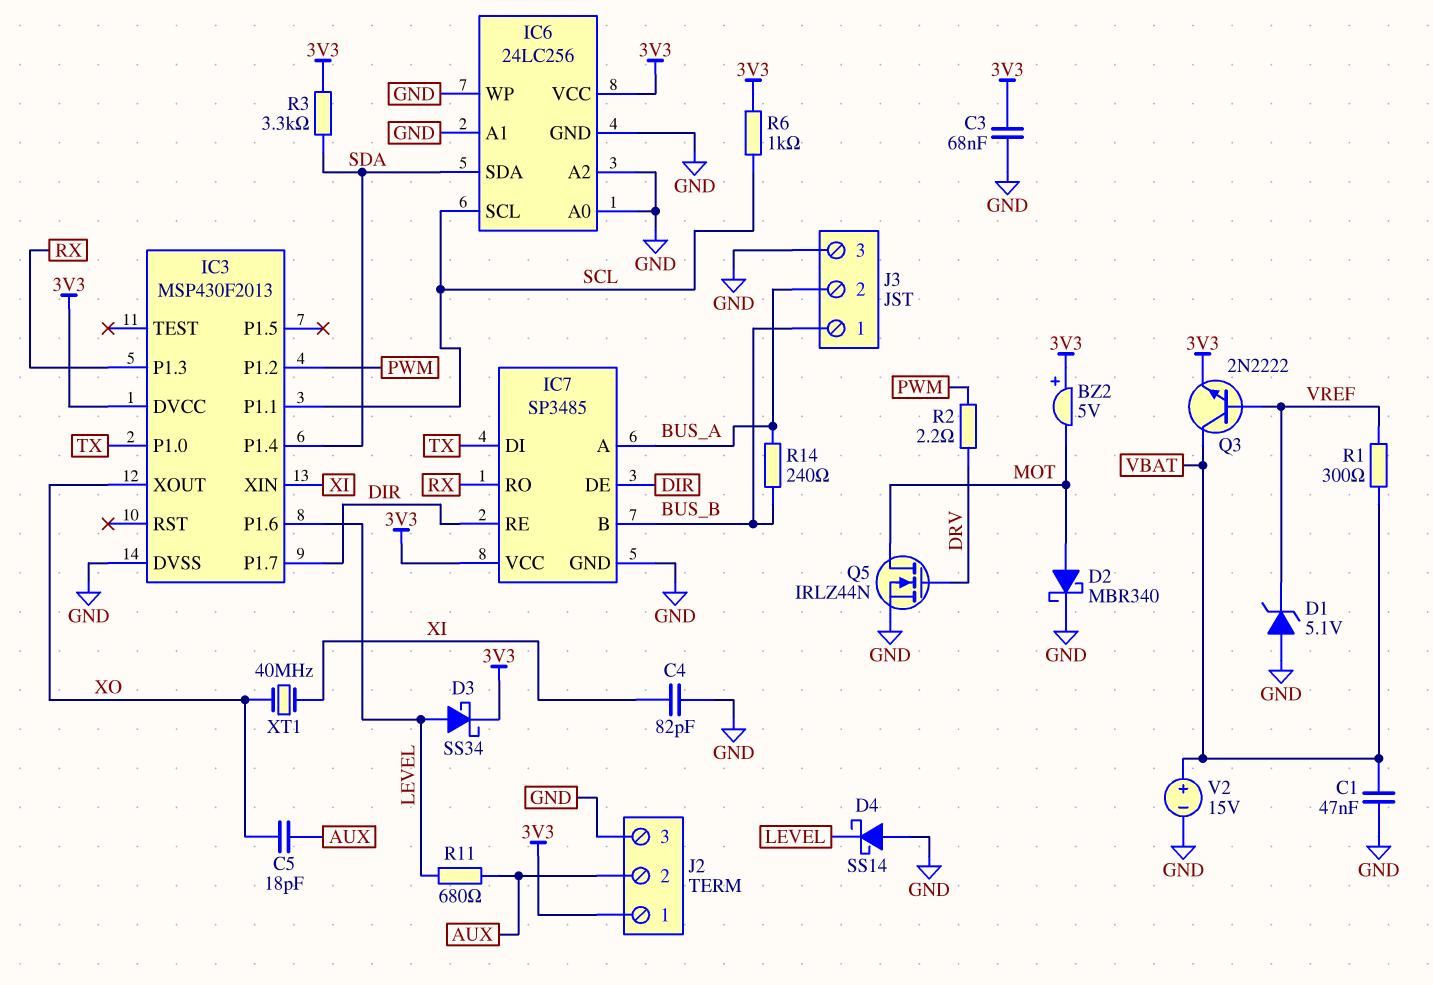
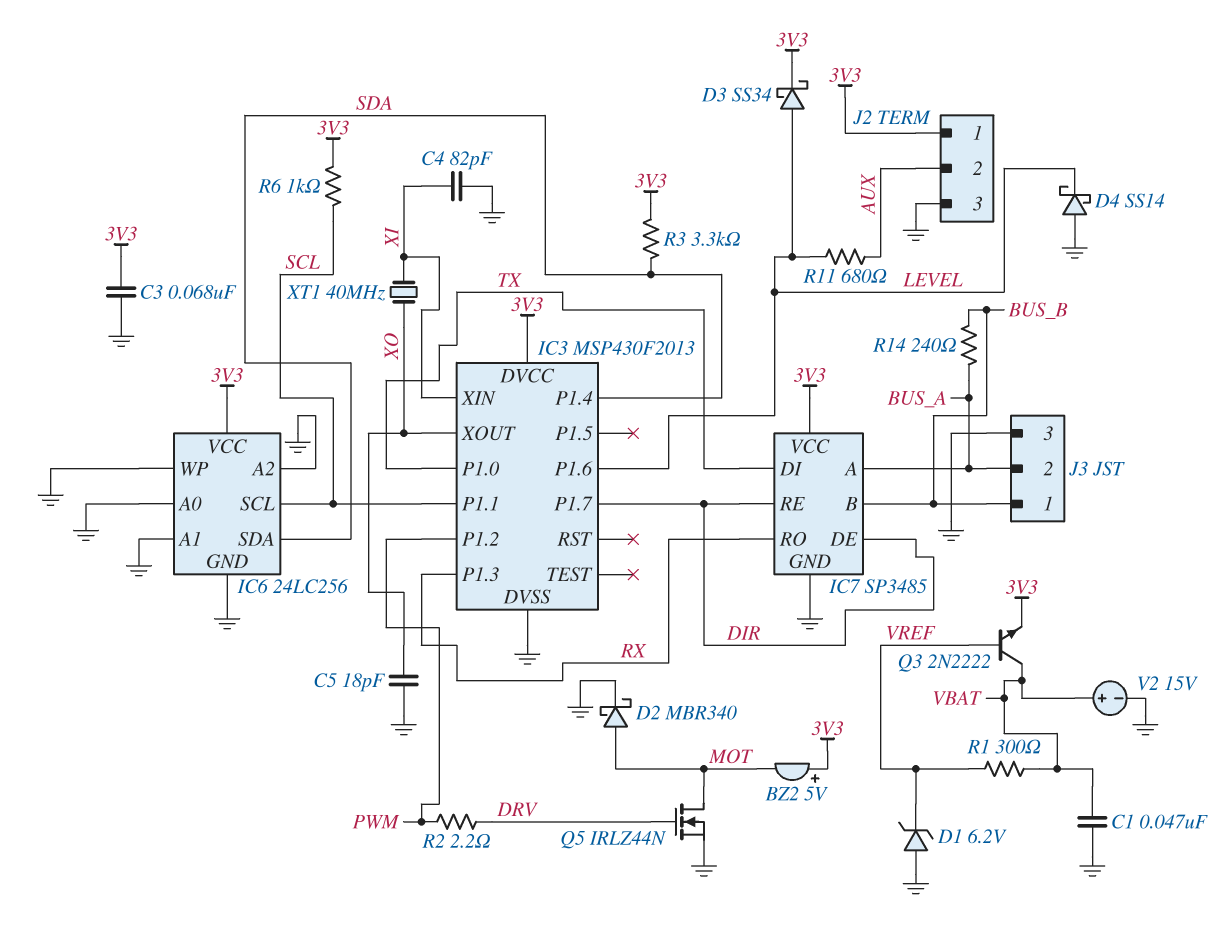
C5: 18pF (AUX, XO) -> 18pF (GND, XO)
D1: zener 5.1V (A GND, K VREF) -> zener 6.2V (A GND, K VREF)

